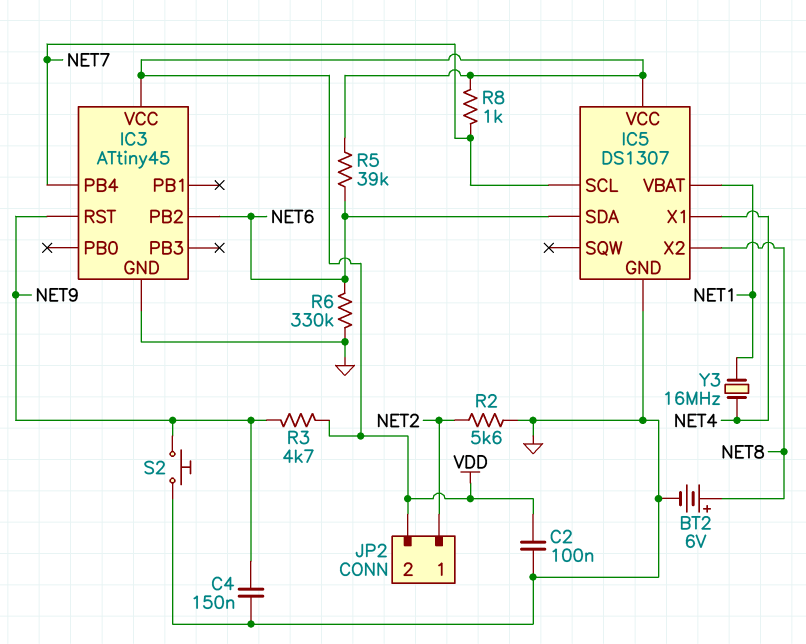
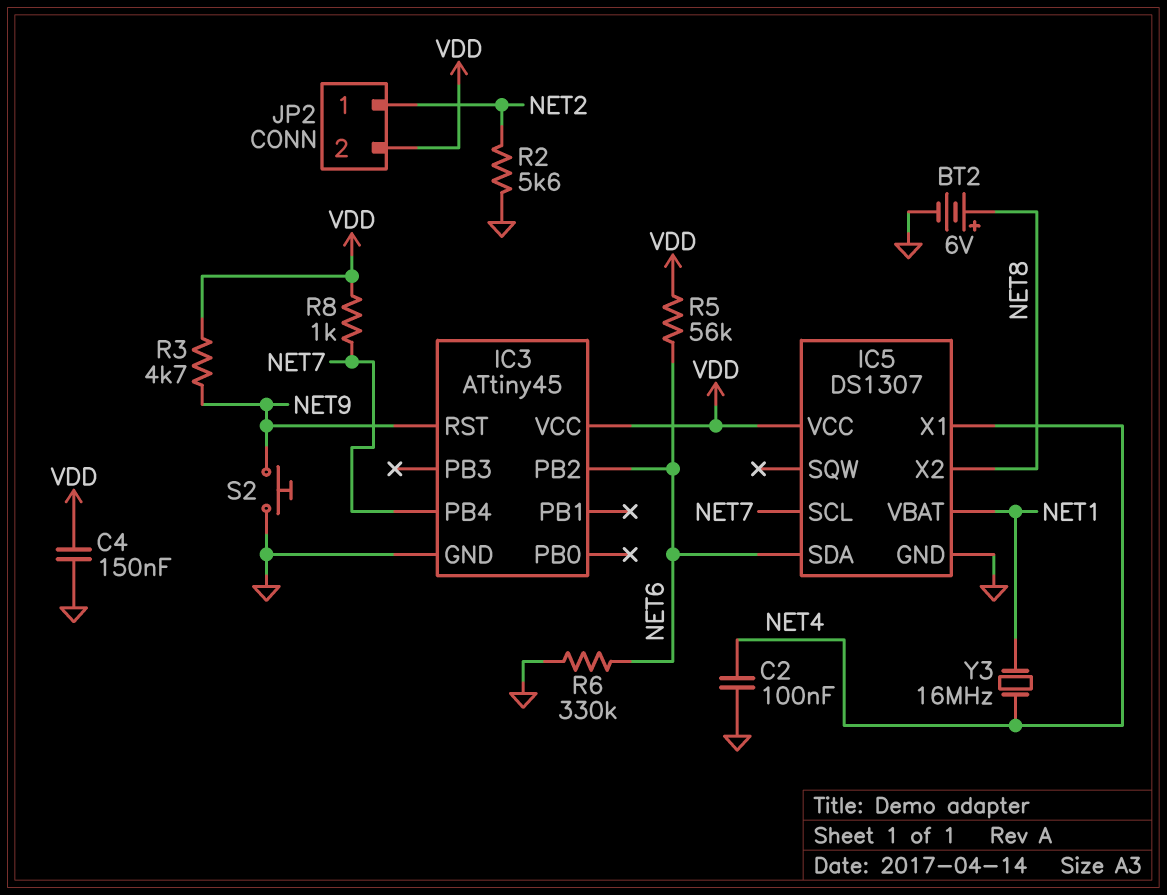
C2: 100nF (GND, VDD) -> 100nF (GND, NET4)
C4: 150nF (GND, NET9) -> 150nF (GND, VDD)
R5: 39k (NET6, VDD) -> 56k (NET6, VDD)

